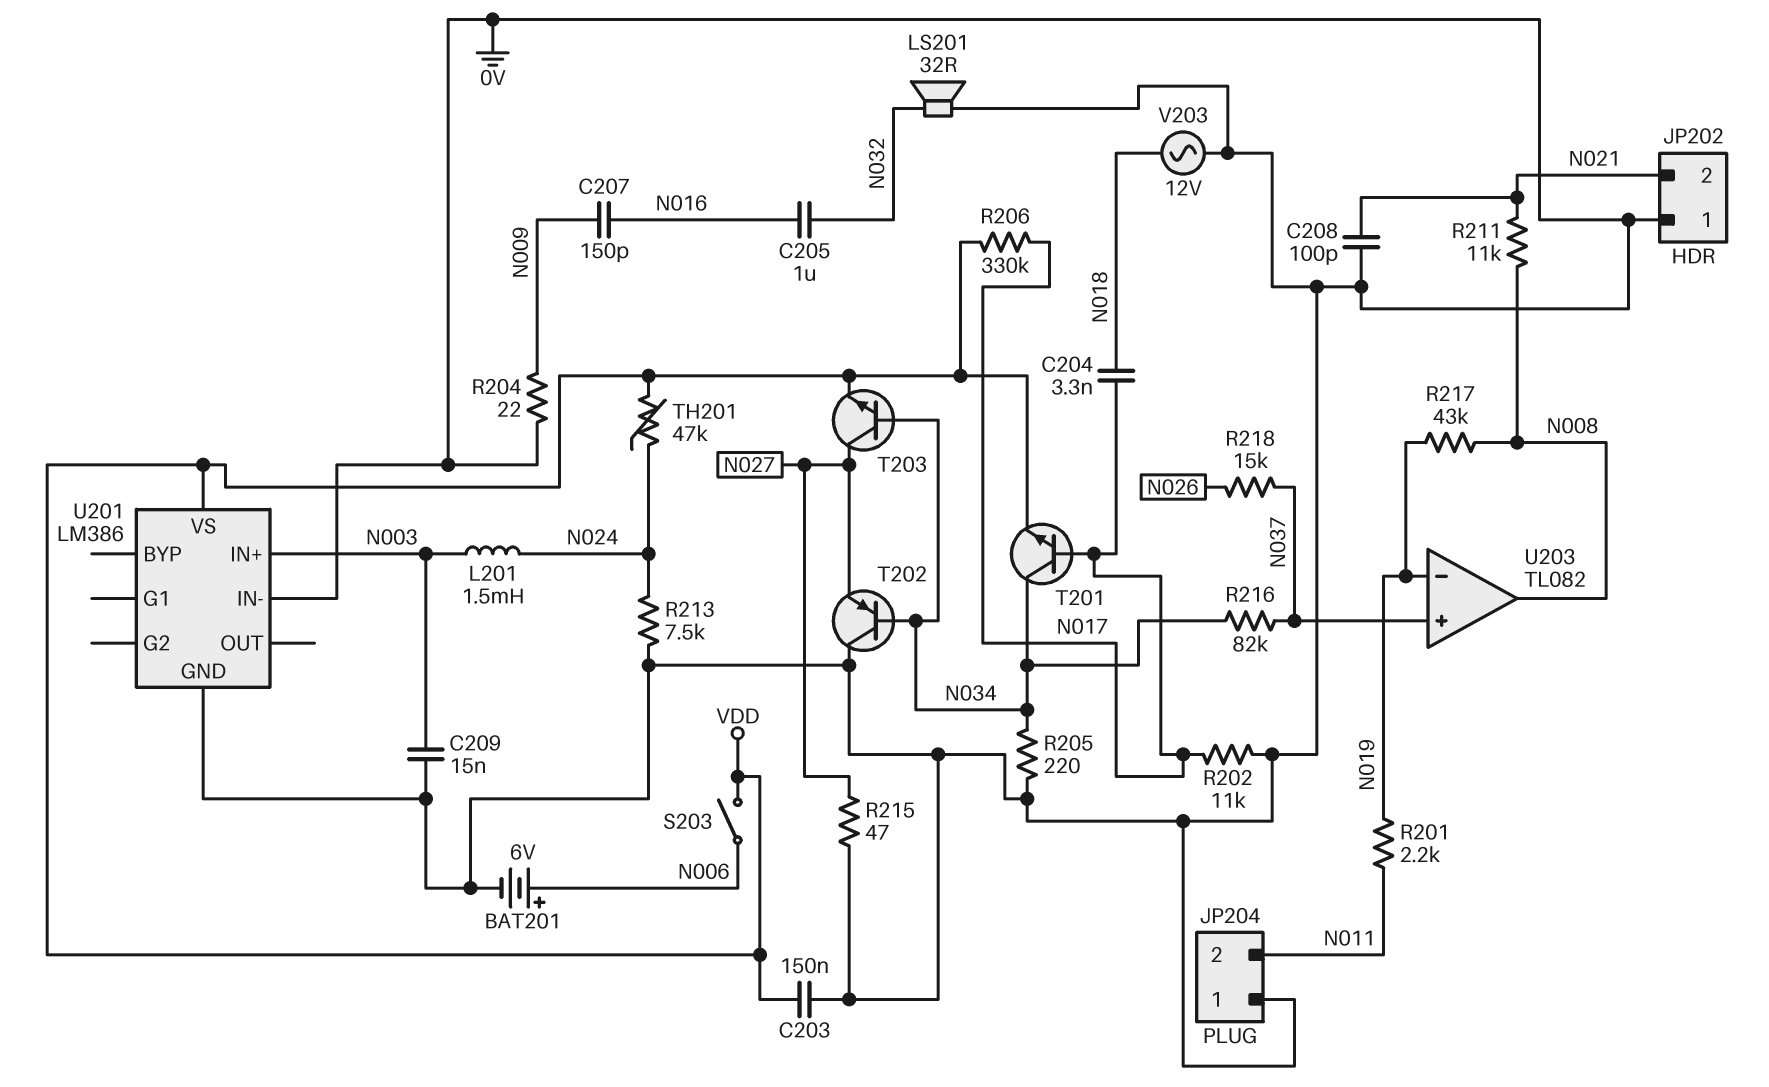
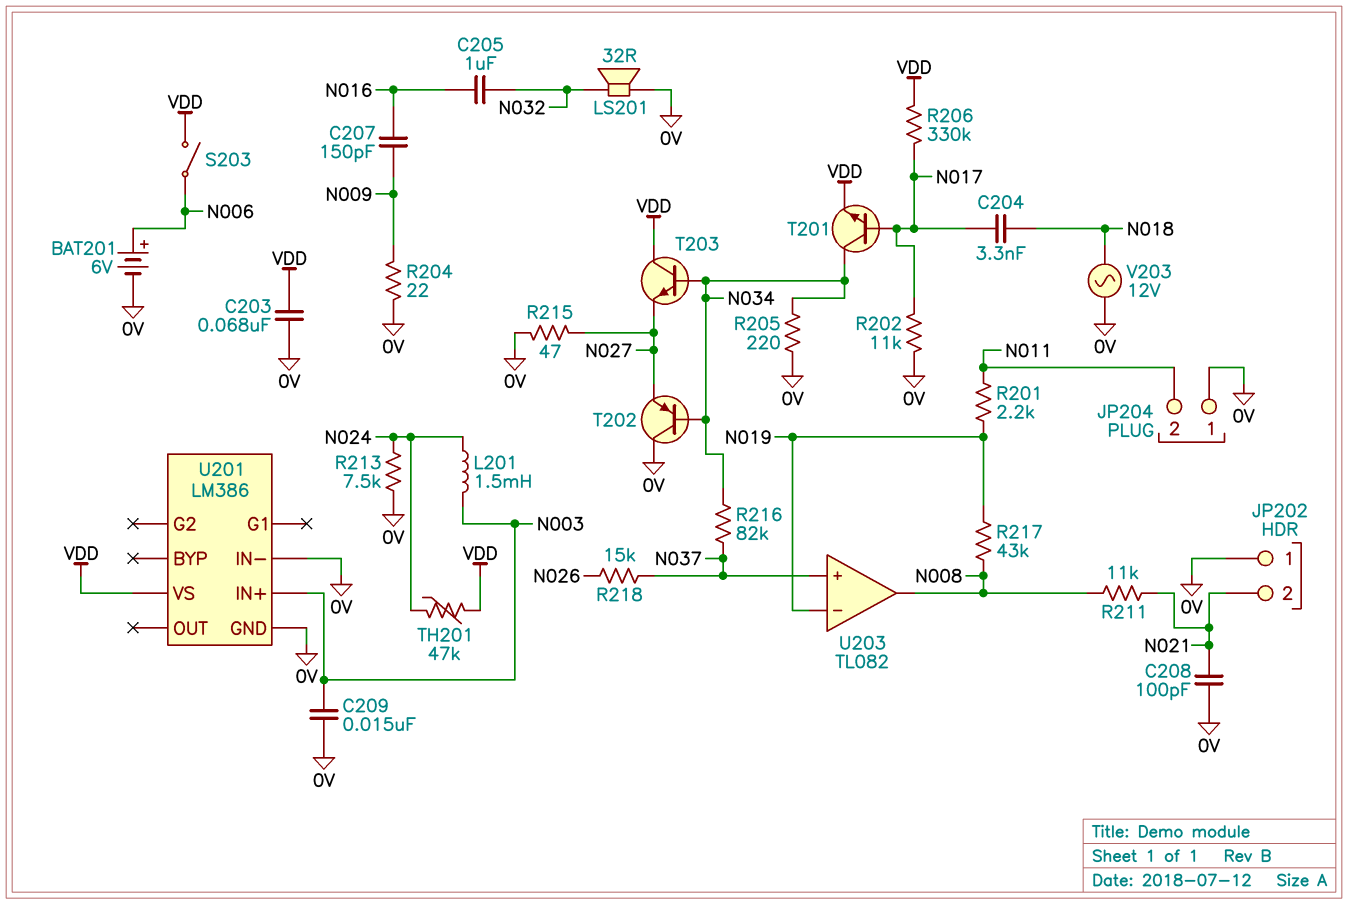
C203: 150nF (0V, VDD) -> 68nF (0V, VDD)
T203: NPN (B N034, C N027, E VDD) -> NPN (B N034, C VDD, E N027)

